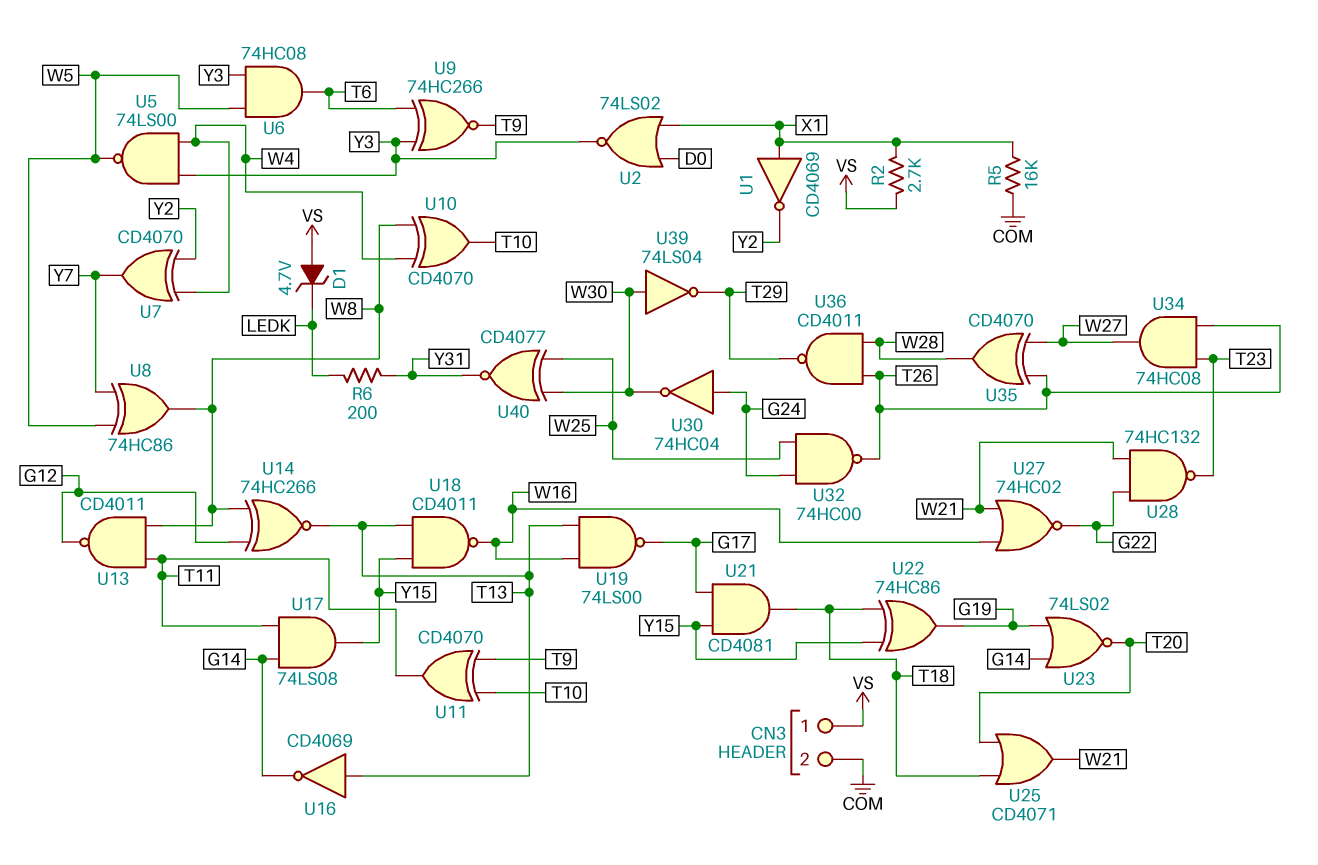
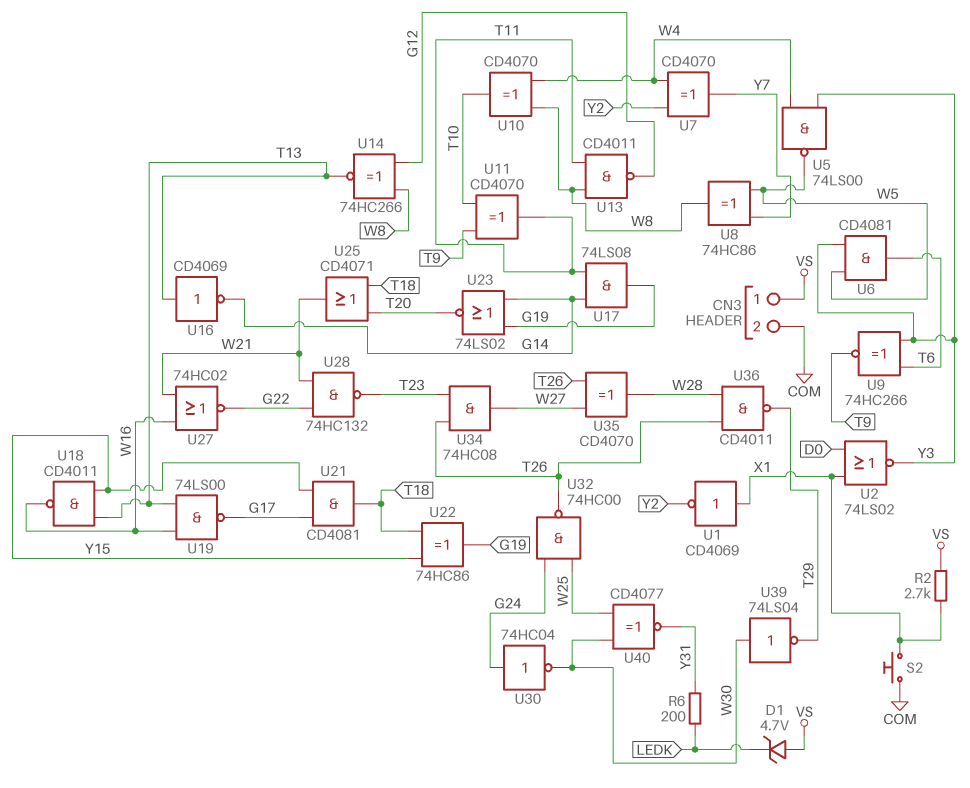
R5: 16k (COM, X1) -> none
S2: none -> button (COM, X1)
U6: AND 74HC08 (in W5, in Y3, out T6) -> AND CD4081 (in W5, in Y3, out T6)
U17: AND 74LS08 (in G14, in T11, out Y15) -> AND 74LS08 (in G14, in T11, out G19)

